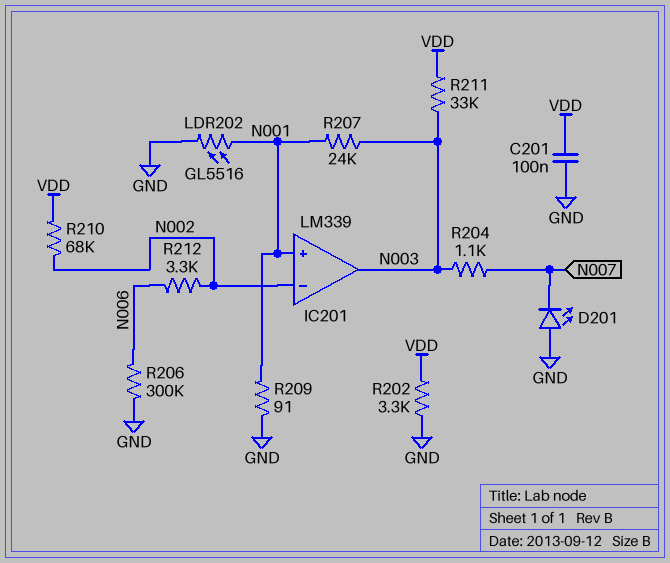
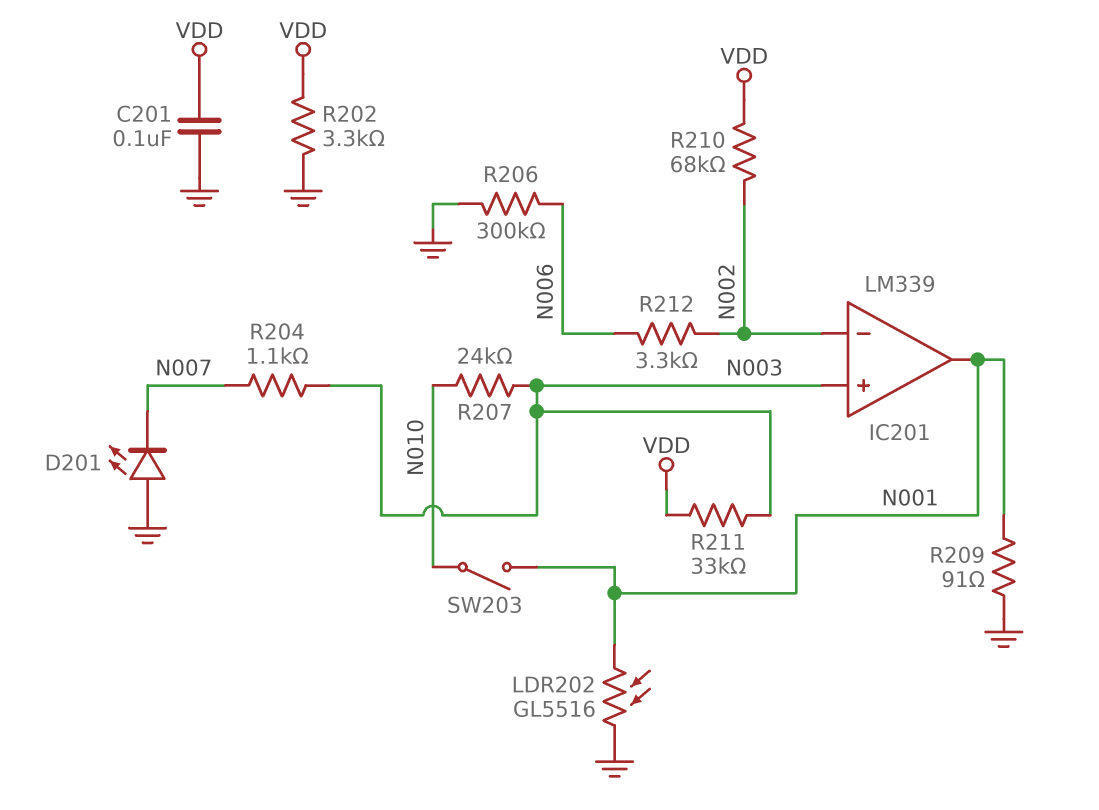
IC201 pin in+: N001 -> N003
IC201 pin out: N003 -> N001
R207: 24k (N001, N003) -> 24k (N003, N010)
SW203: none -> switch (N001, N010)

